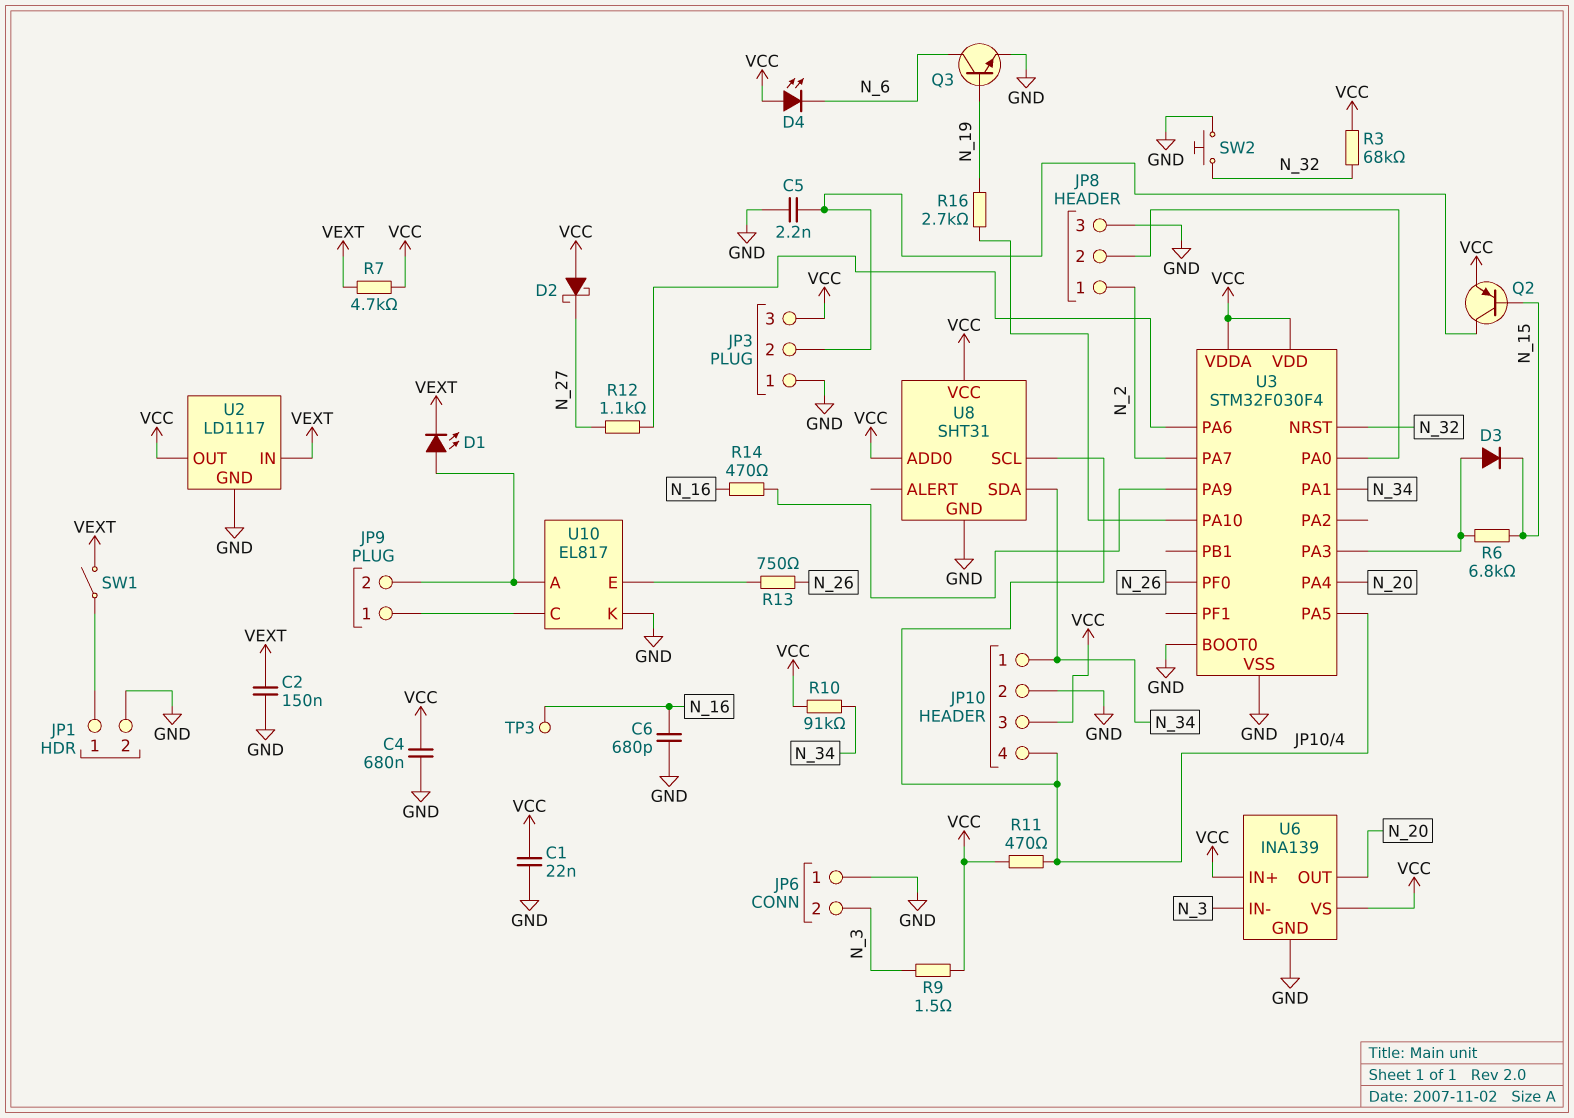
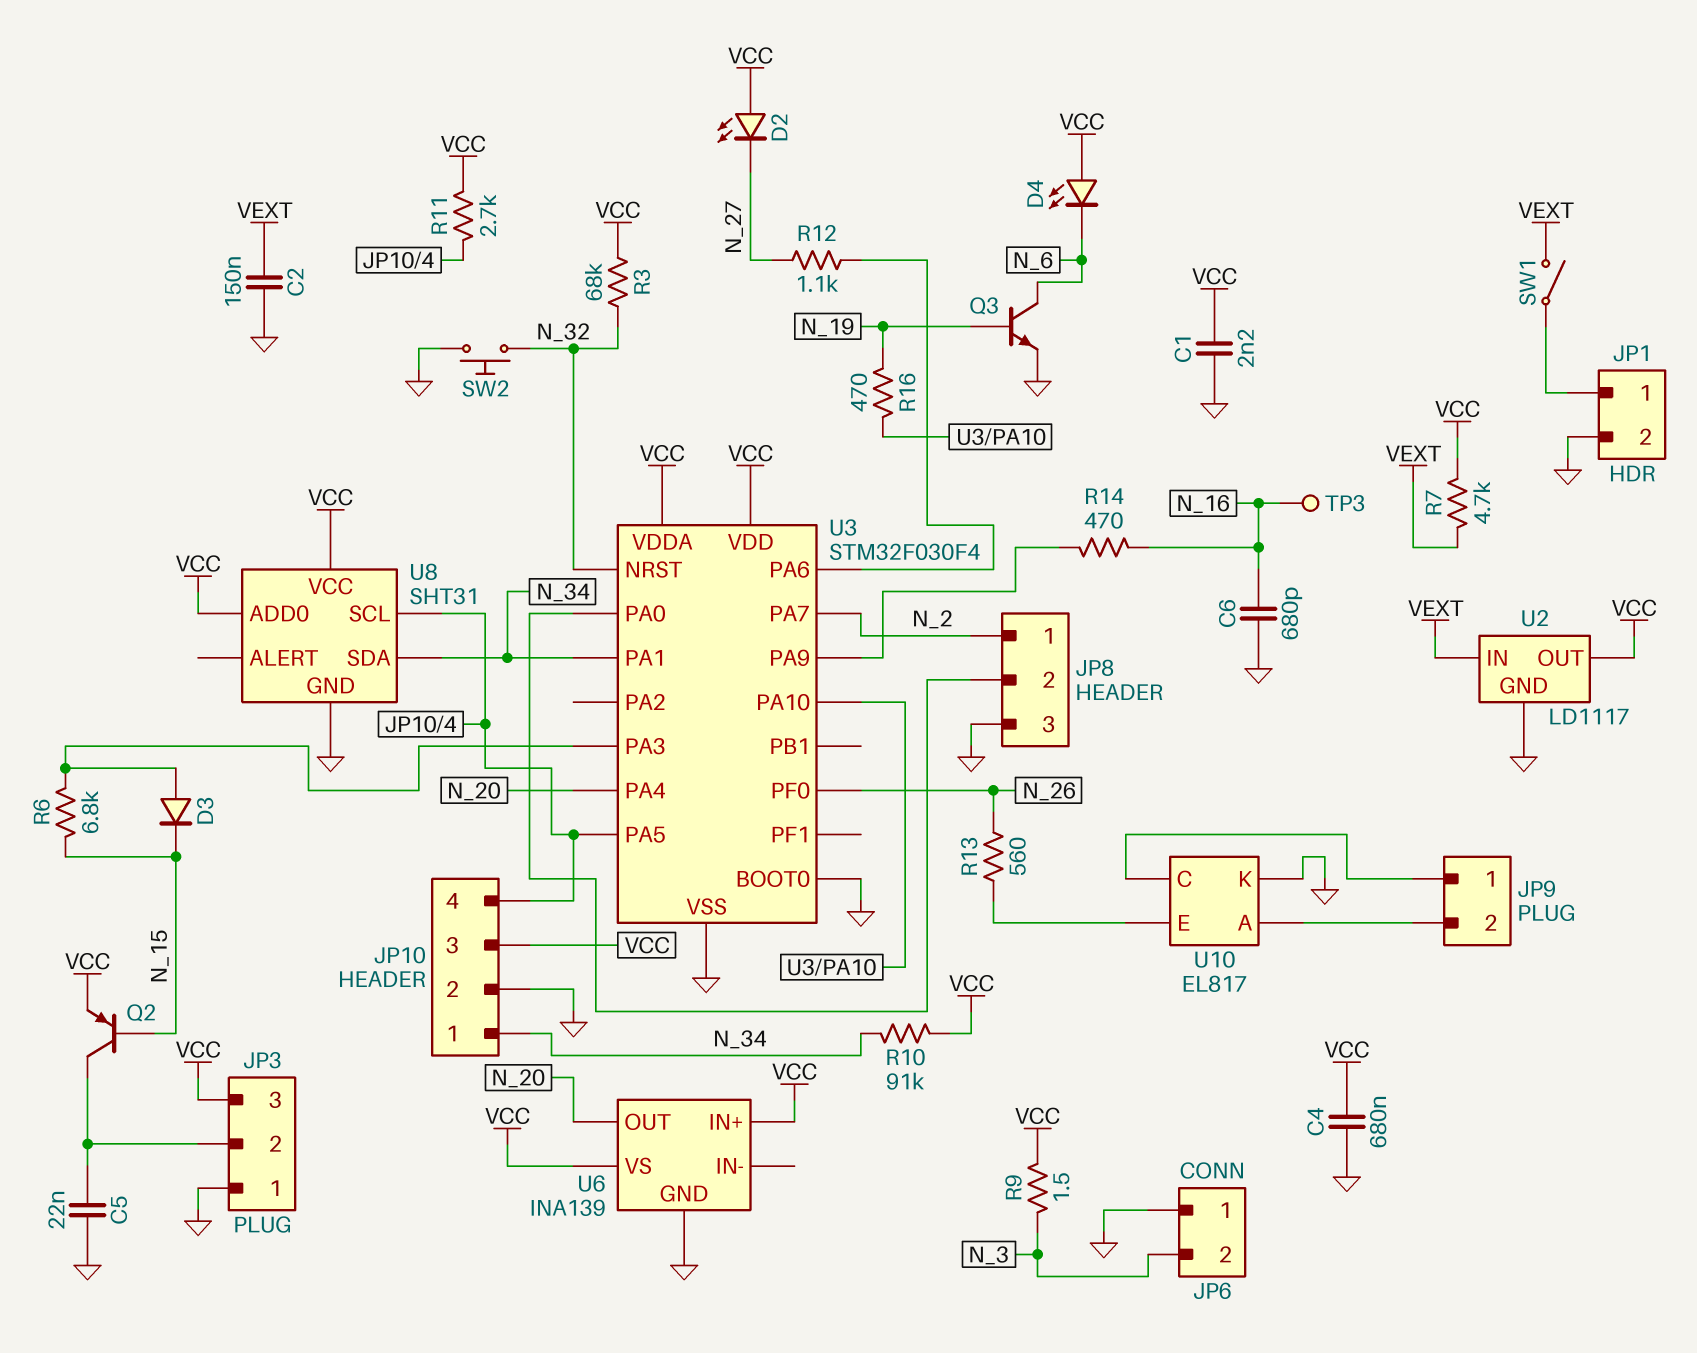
C1: 22nF (GND, VCC) -> 2.2nF (GND, VCC)
C5: 2.2nF (GND, JP3/2) -> 22nF (GND, JP3/2)
D1: LED (A JP9/2, K VEXT) -> none
D2: schottky (A VCC, K N_27) -> LED (A VCC, K N_27)
R11: 470 (JP10/4, VCC) -> 2.7k (JP10/4, VCC)
R13: 750 (N_26, U10/E) -> 560 (N_26, U10/E)
R16: 2.7k (N_19, U3/PA10) -> 470 (N_19, U3/PA10)
U6 pin IN-: N_3 -> none

